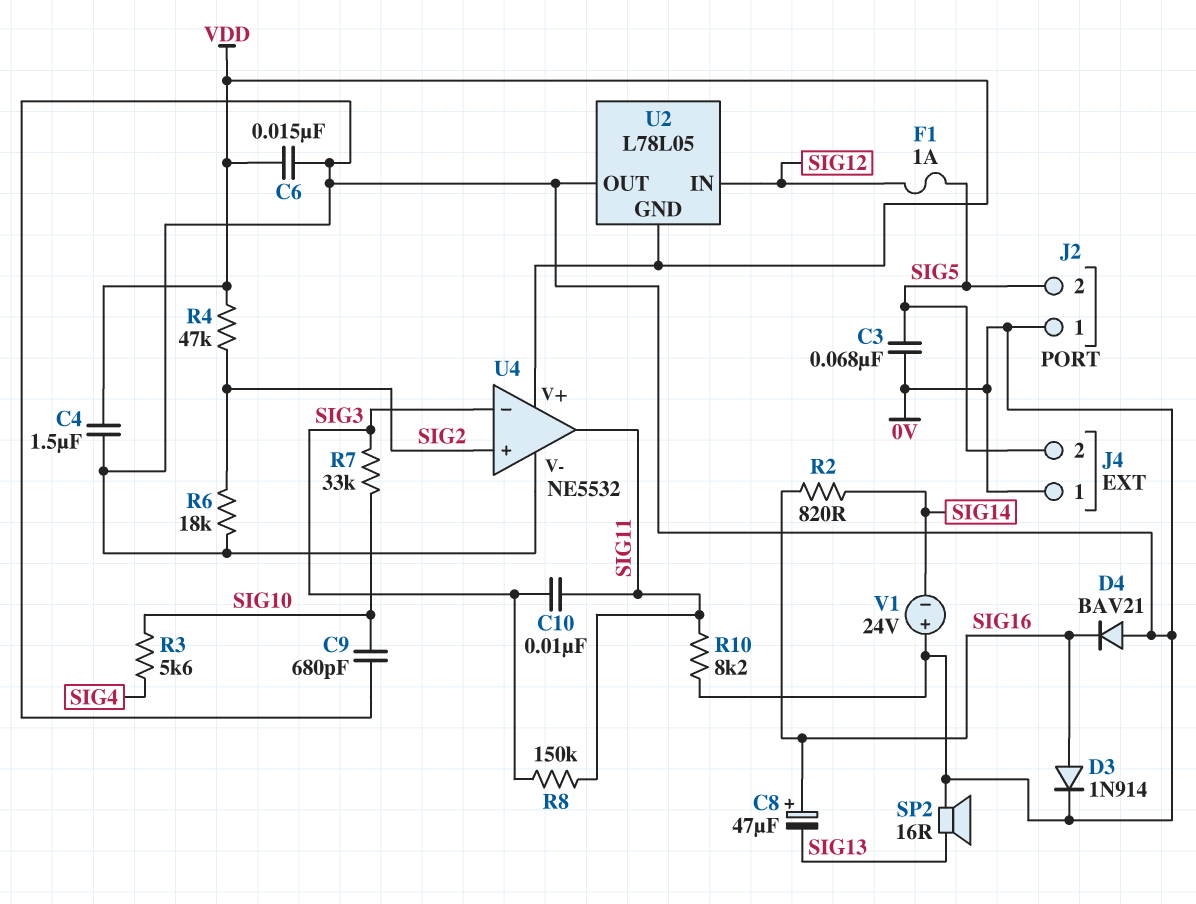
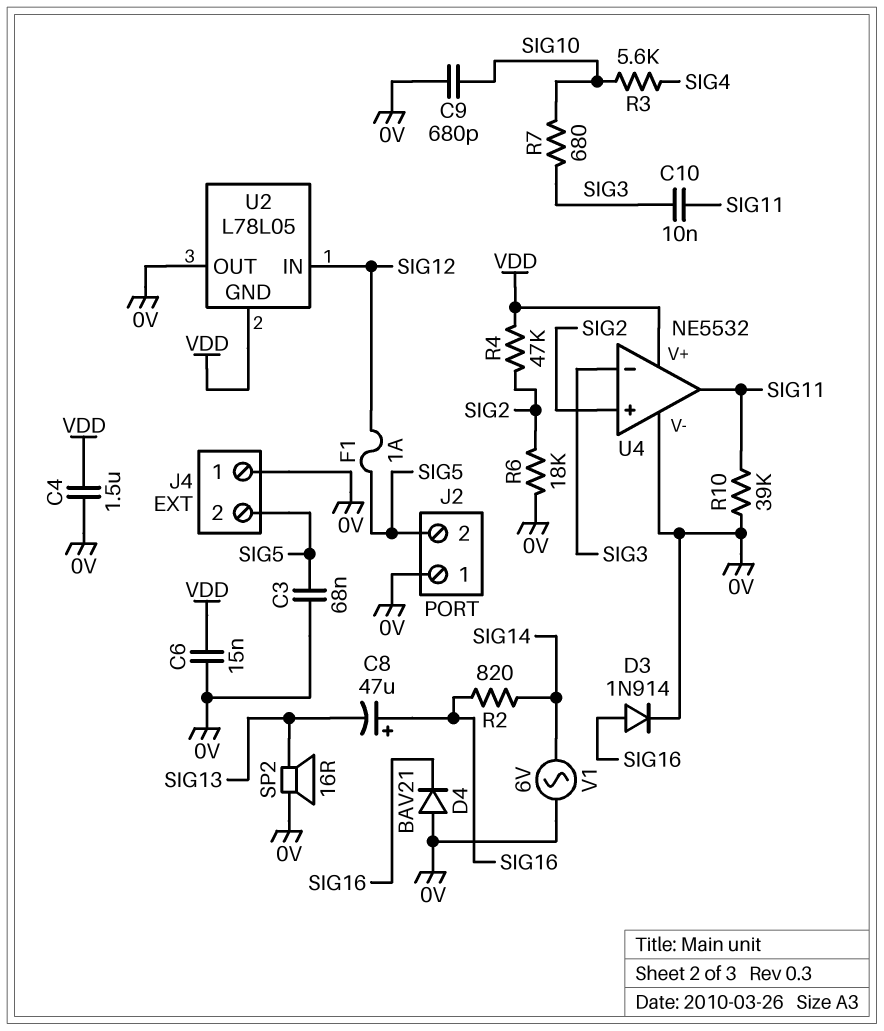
R7: 33k (SIG3, SIG10) -> 680 (SIG3, SIG10)
R8: 150k (SIG3, SIG11) -> none
R10: 8.2k (0V, SIG11) -> 39k (0V, SIG11)
V1: 24V (plus 0V, minus SIG14) -> AC 6V (0V, SIG14)

